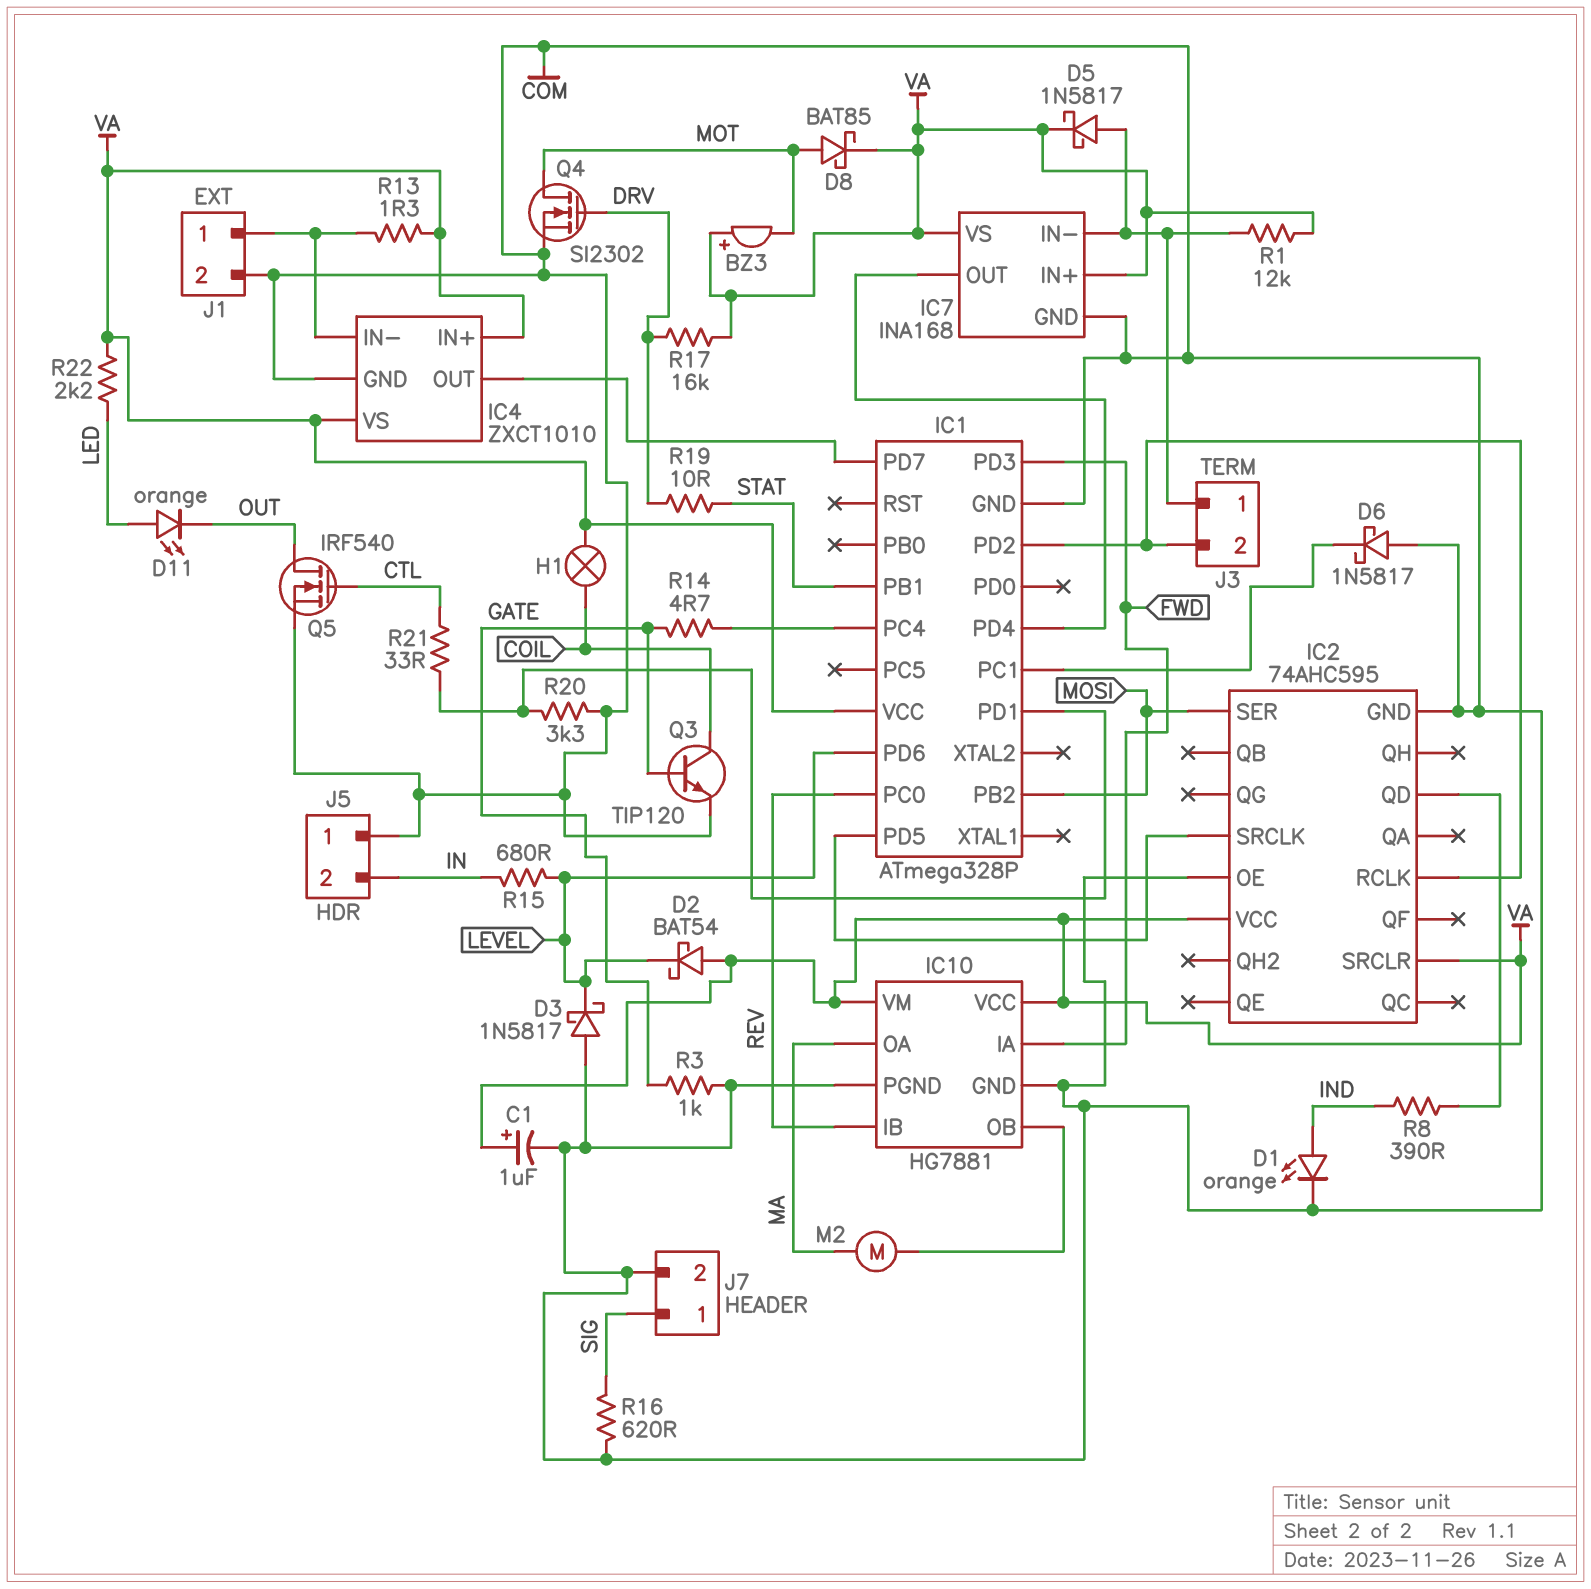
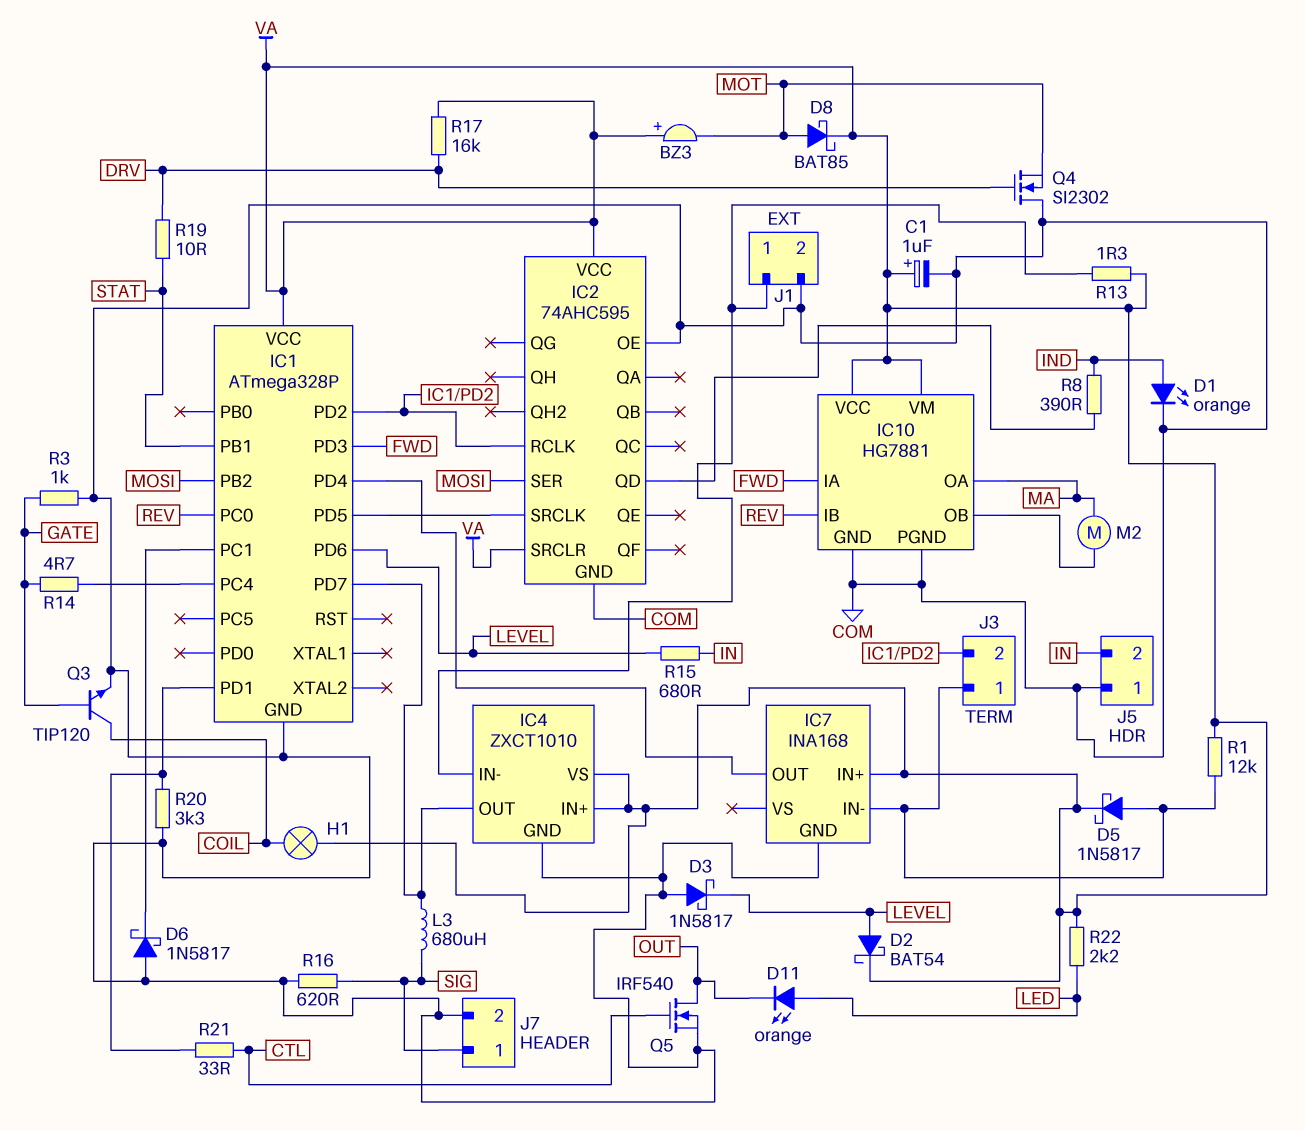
D2: schottky BAT54 (A VA, K LEVEL) -> schottky BAT54 (A LEVEL, K VA)
IC7 pin VS: VA -> none
L3: none -> 680uH (IC1/PD7, SIG)
Q4: NMOS SI2302 (G DRV, D MOT, S COM) -> NMOS SI2302 (G DRV, D COM, S MOT)

